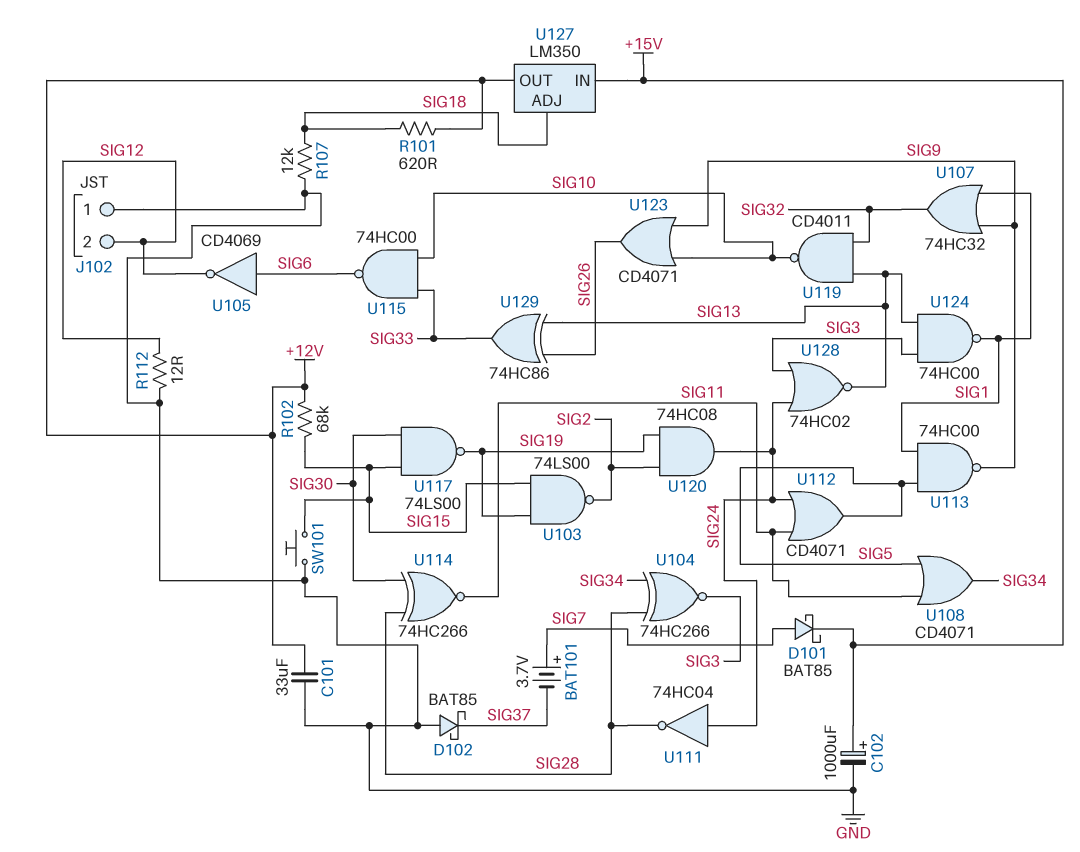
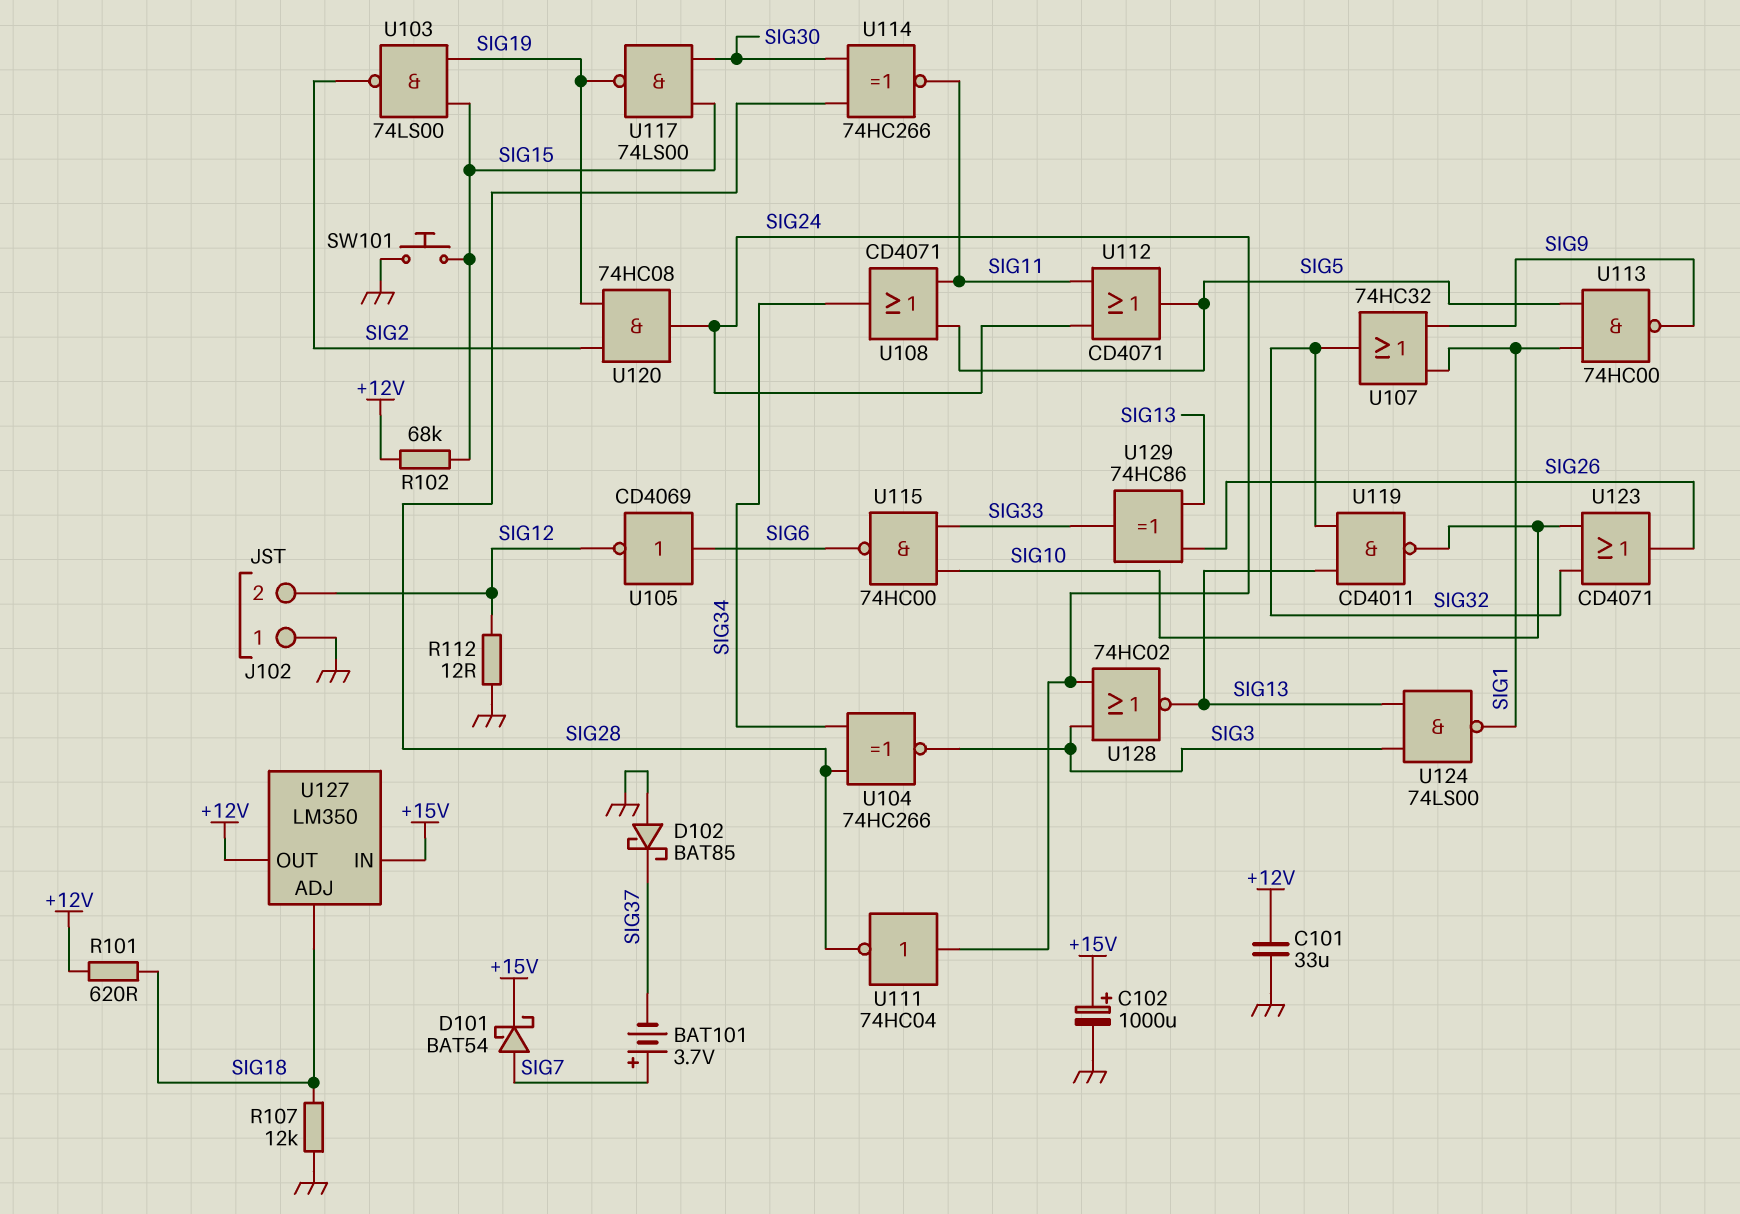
D101: schottky BAT85 (A SIG7, K +15V) -> schottky BAT54 (A SIG7, K +15V)
U123: OR CD4071 (in SIG9, in SIG10, out SIG26) -> OR CD4071 (in SIG10, in SIG32, out SIG26)
U124: NAND 74HC00 (in SIG3, in SIG13, out SIG1) -> NAND 74LS00 (in SIG3, in SIG13, out SIG1)

